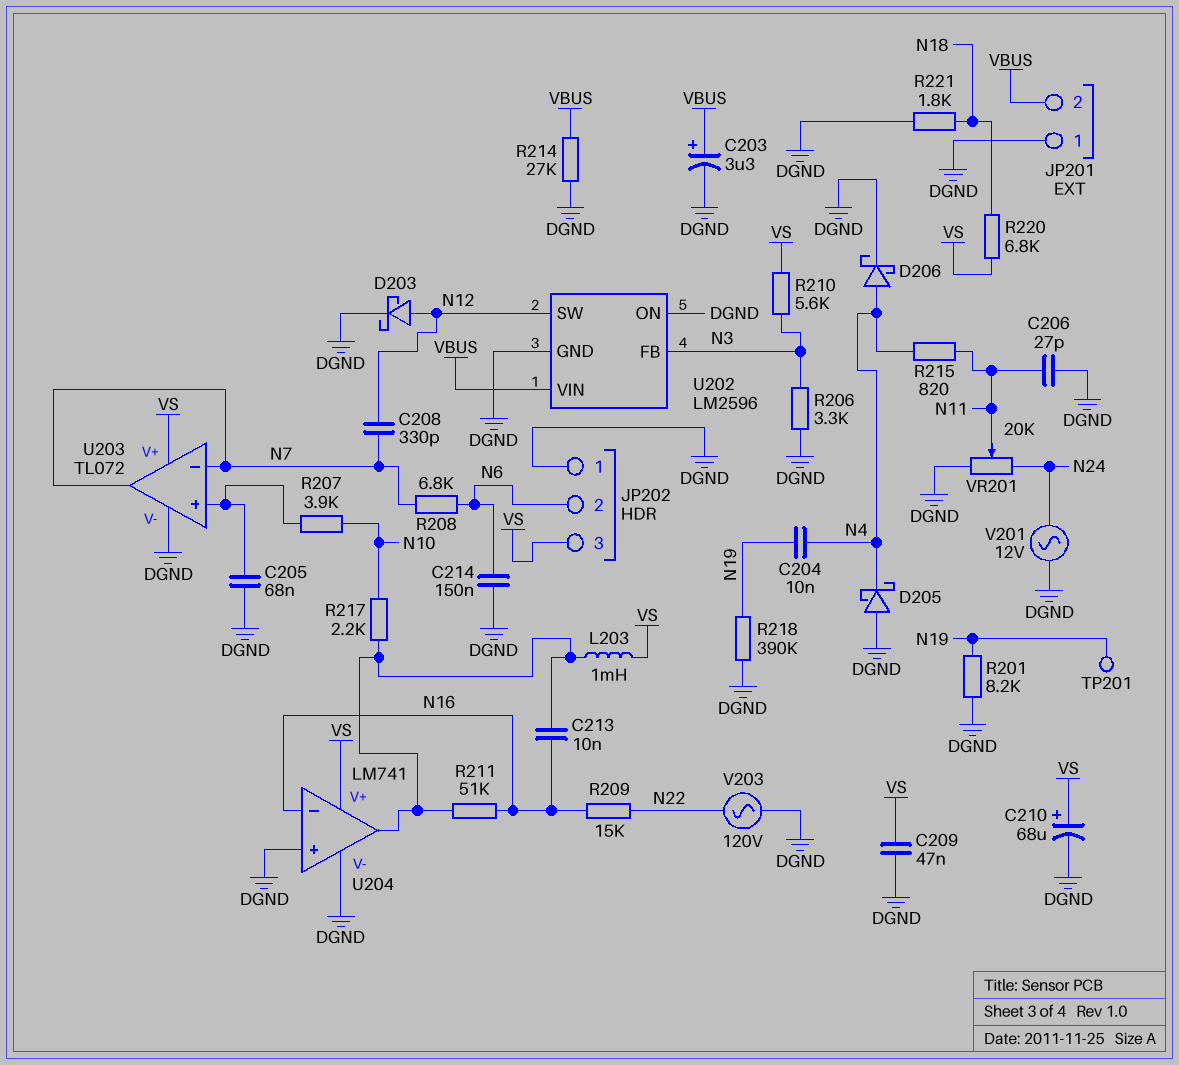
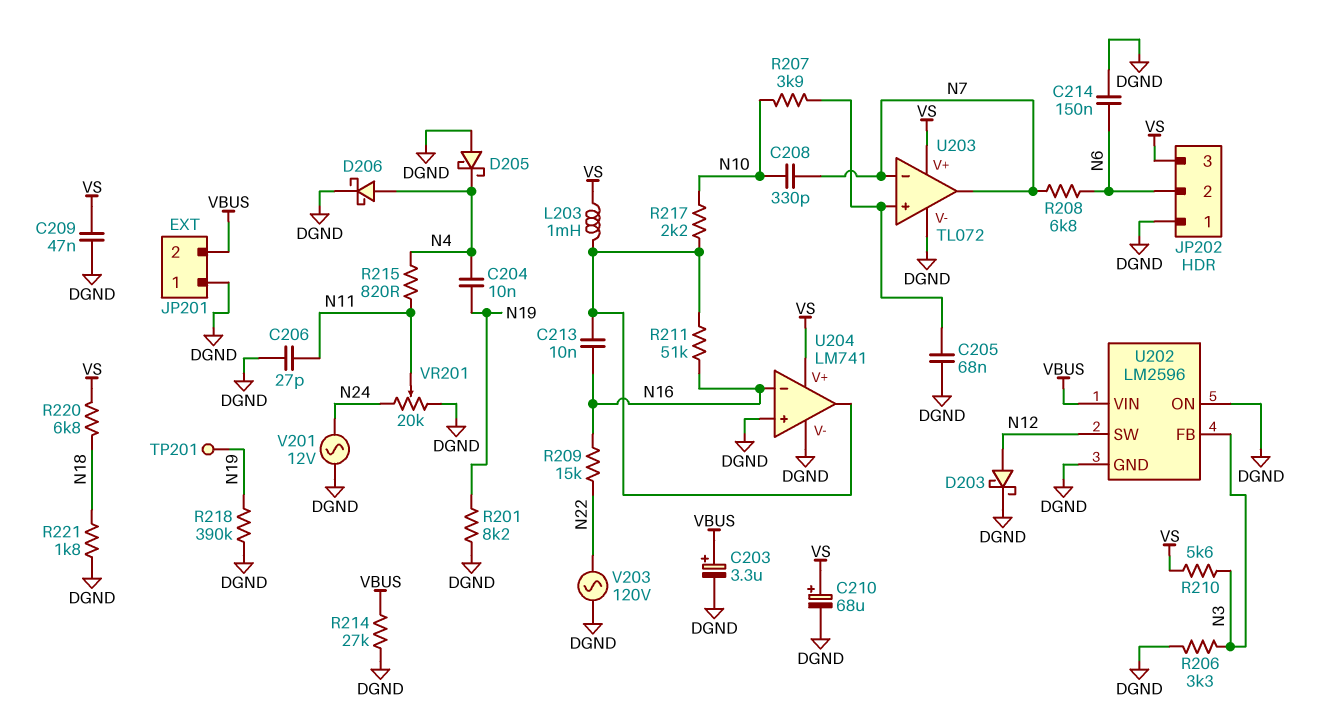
C208: 330pF (N7, N12) -> 330pF (N7, N10)

